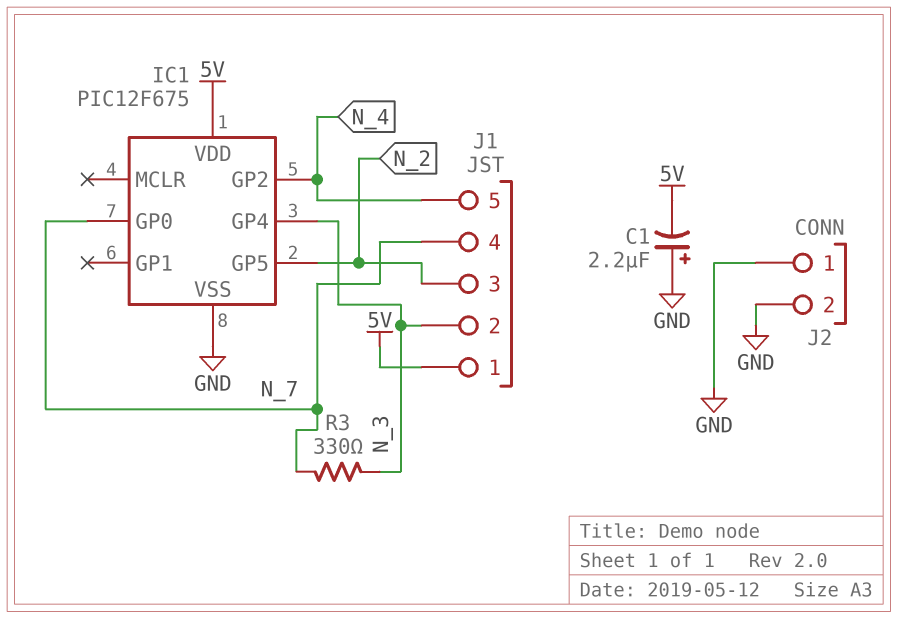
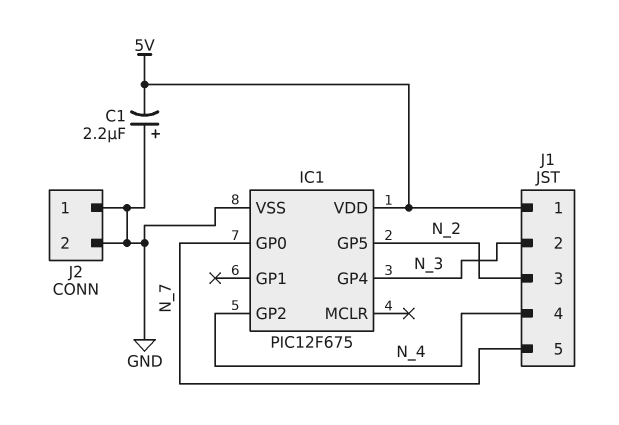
J1 pin 4: N_7 -> N_4
J1 pin 5: N_4 -> N_7
R3: 330 (N_3, N_7) -> none

